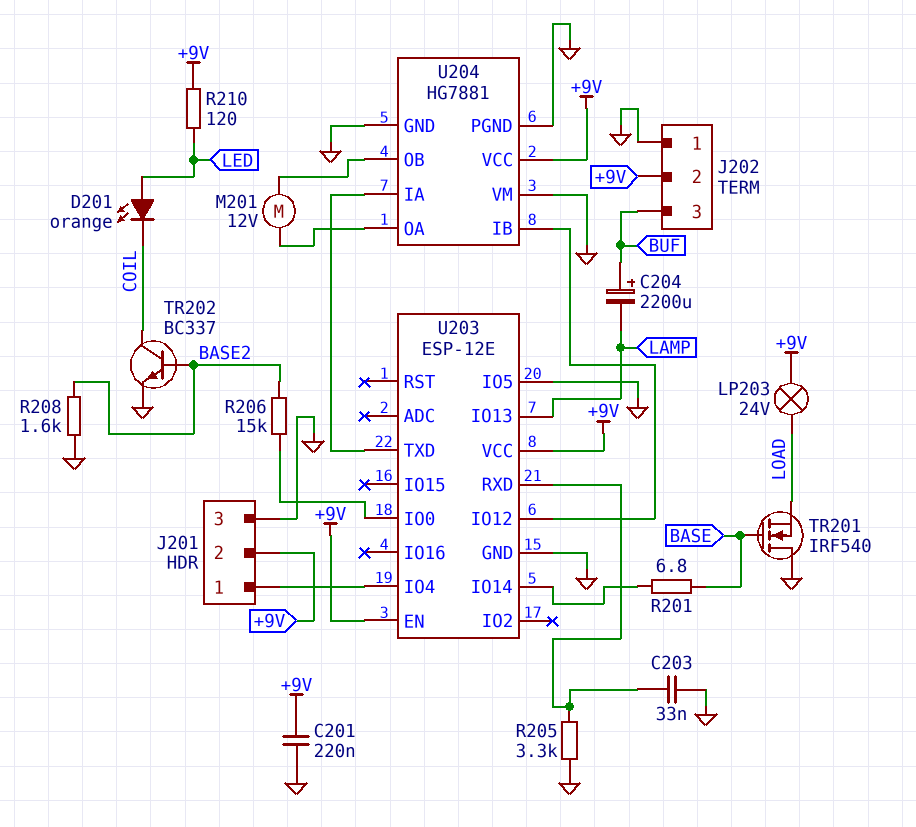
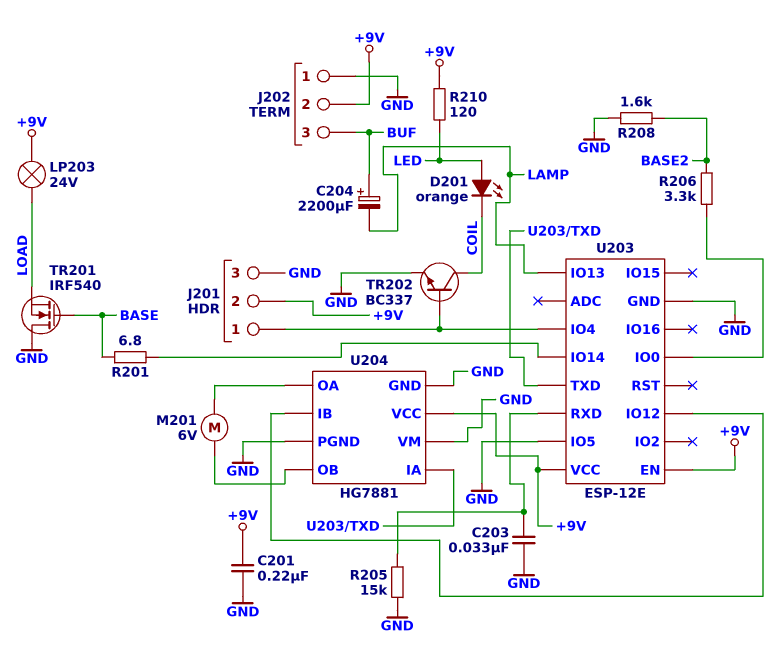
M201: motor 12V (U204/OA, U204/OB) -> motor 6V (U204/OA, U204/OB)
R205: 3.3k (GND, U203/RXD) -> 15k (GND, U203/RXD)
R206: 15k (BASE2, U203/IO0) -> 3.3k (BASE2, U203/IO0)
TR202: NPN BC337 (B BASE2, C COIL, E GND) -> NPN BC337 (B J201/1, C COIL, E GND)

